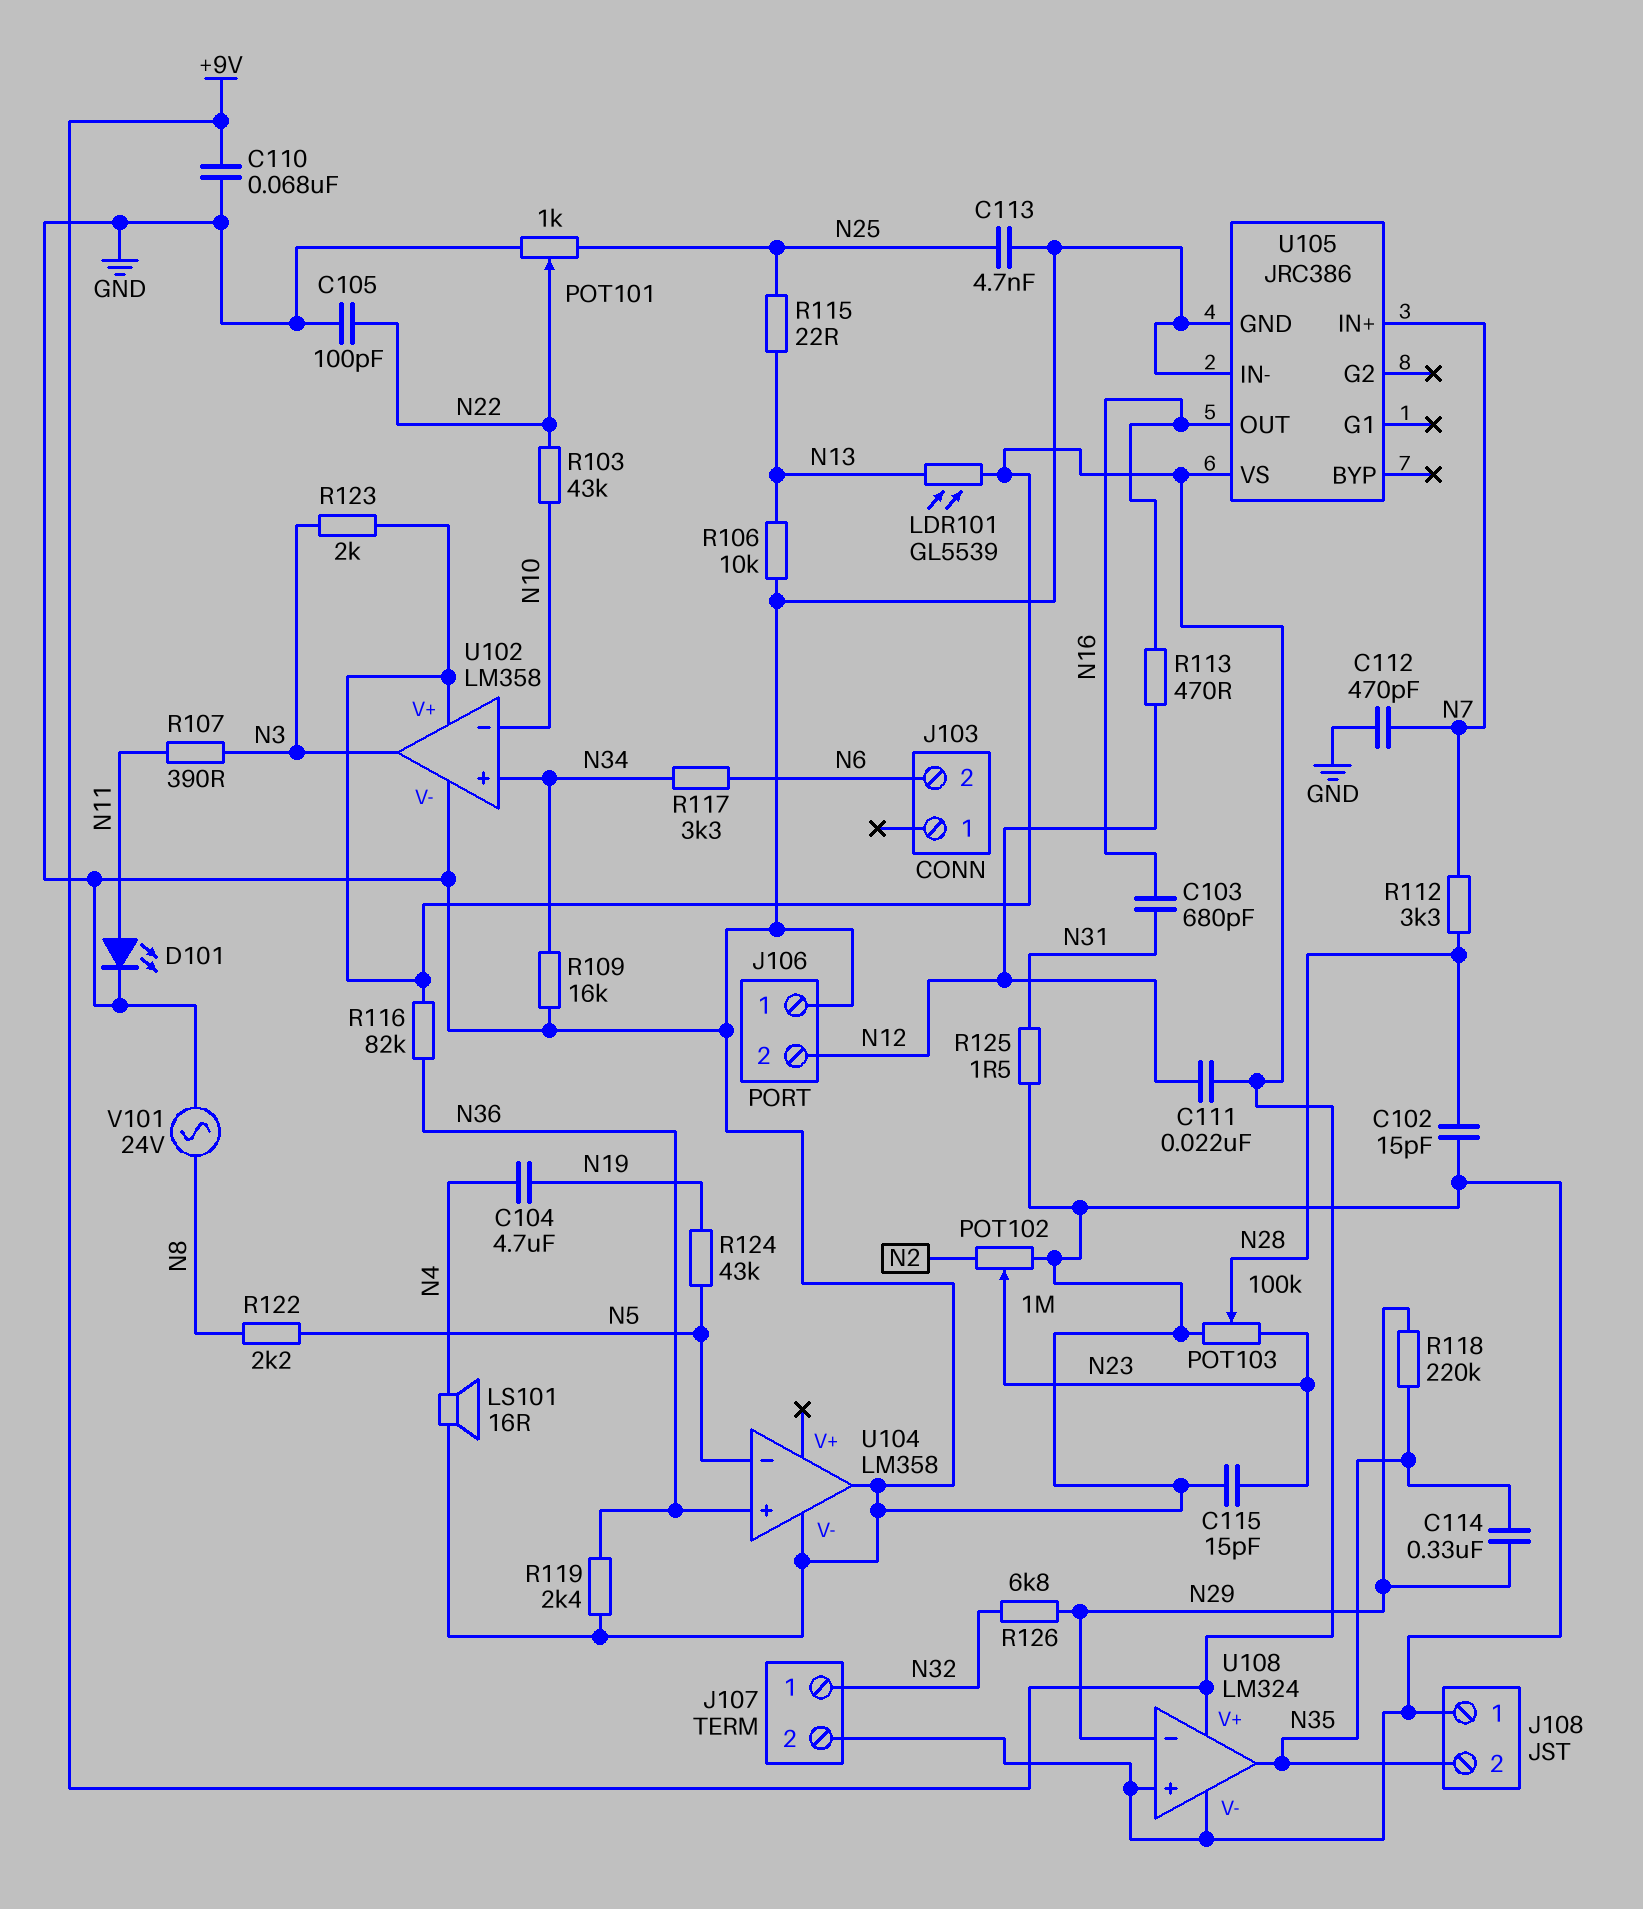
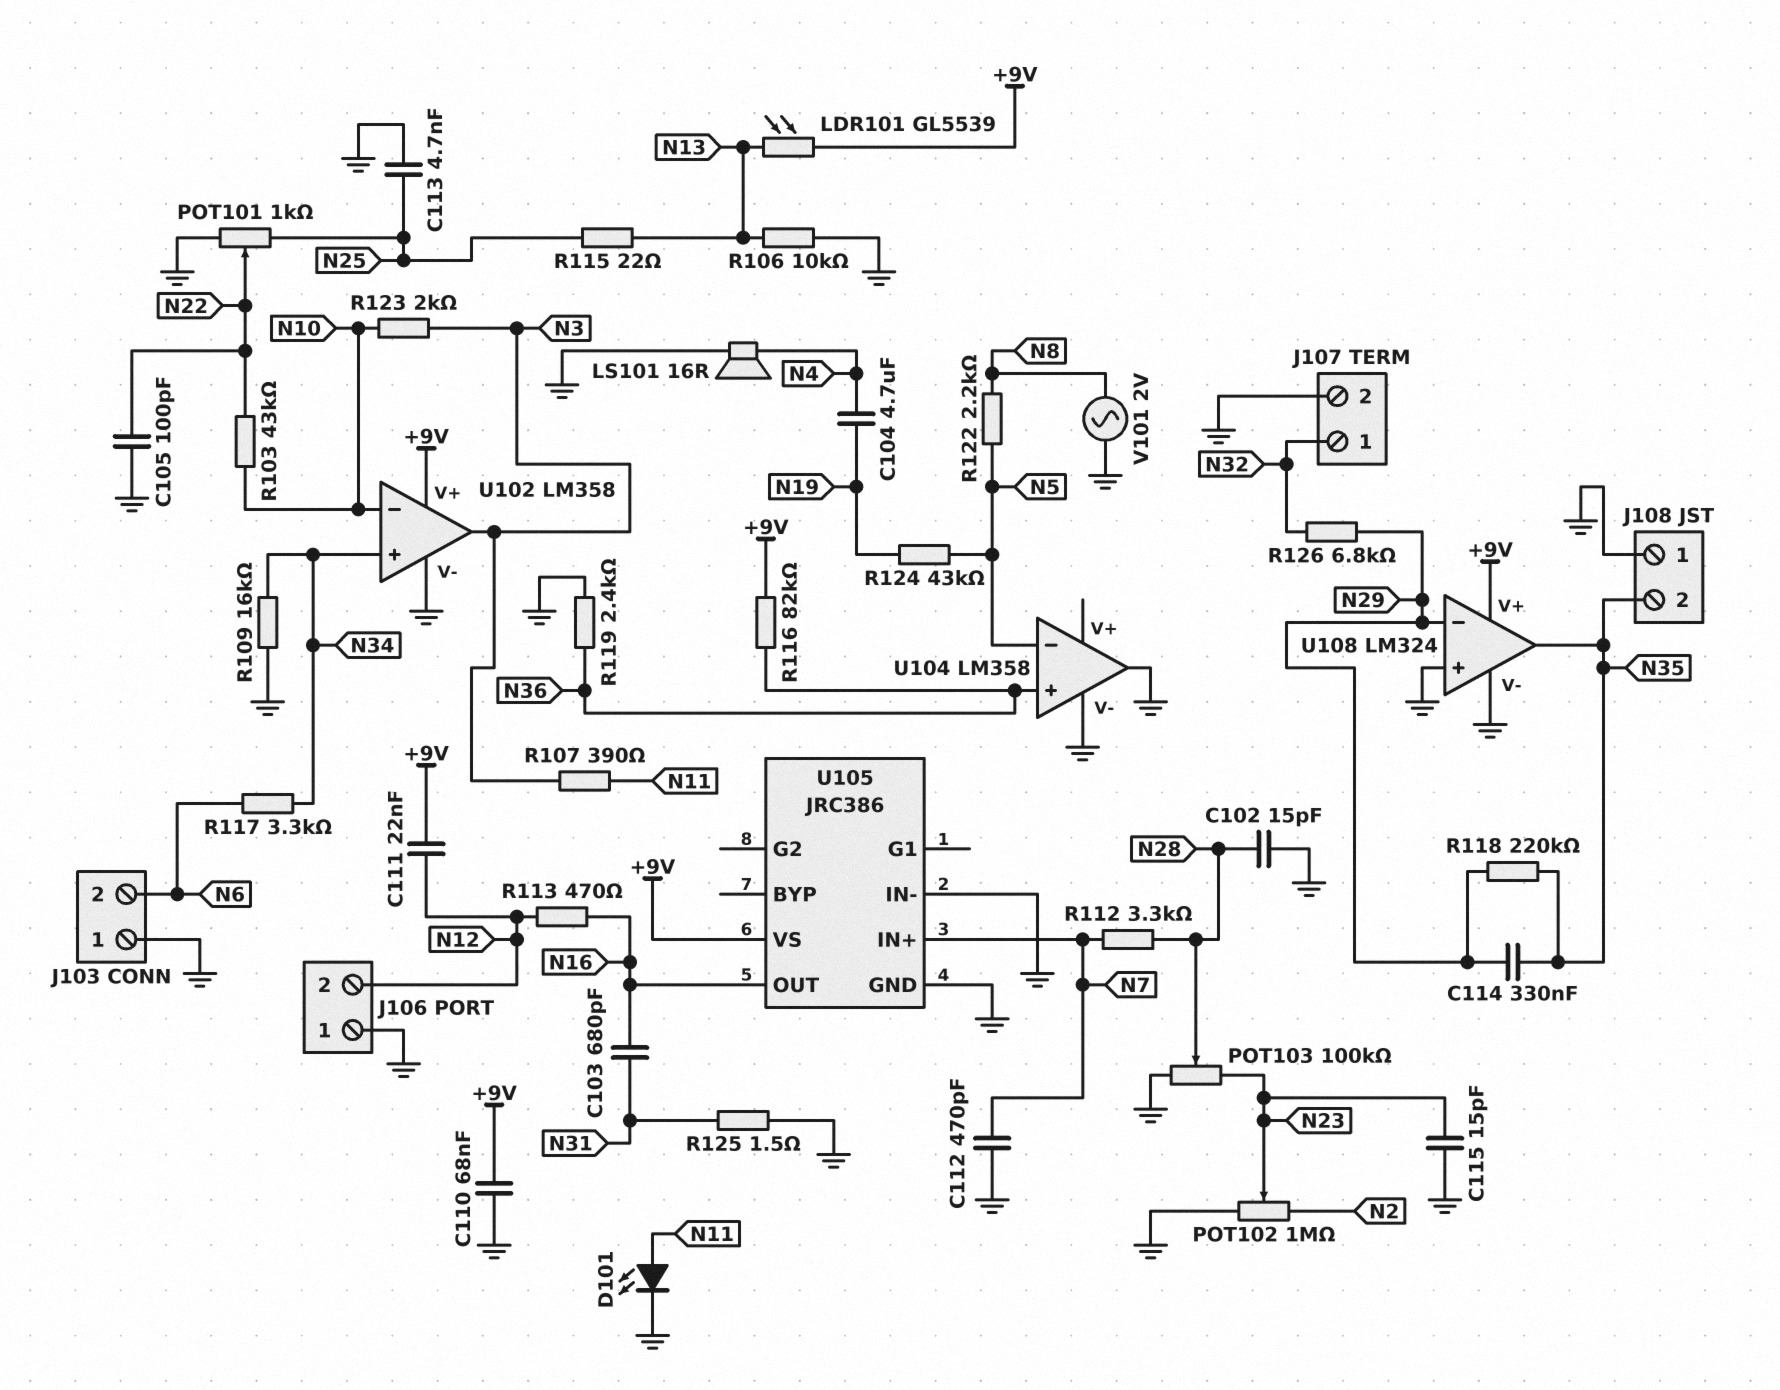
J103 pin 1: none -> GND
R123: 2k (+9V, N3) -> 2k (N3, N10)
V101: AC 24V (GND, N8) -> AC 2V (GND, N8)

